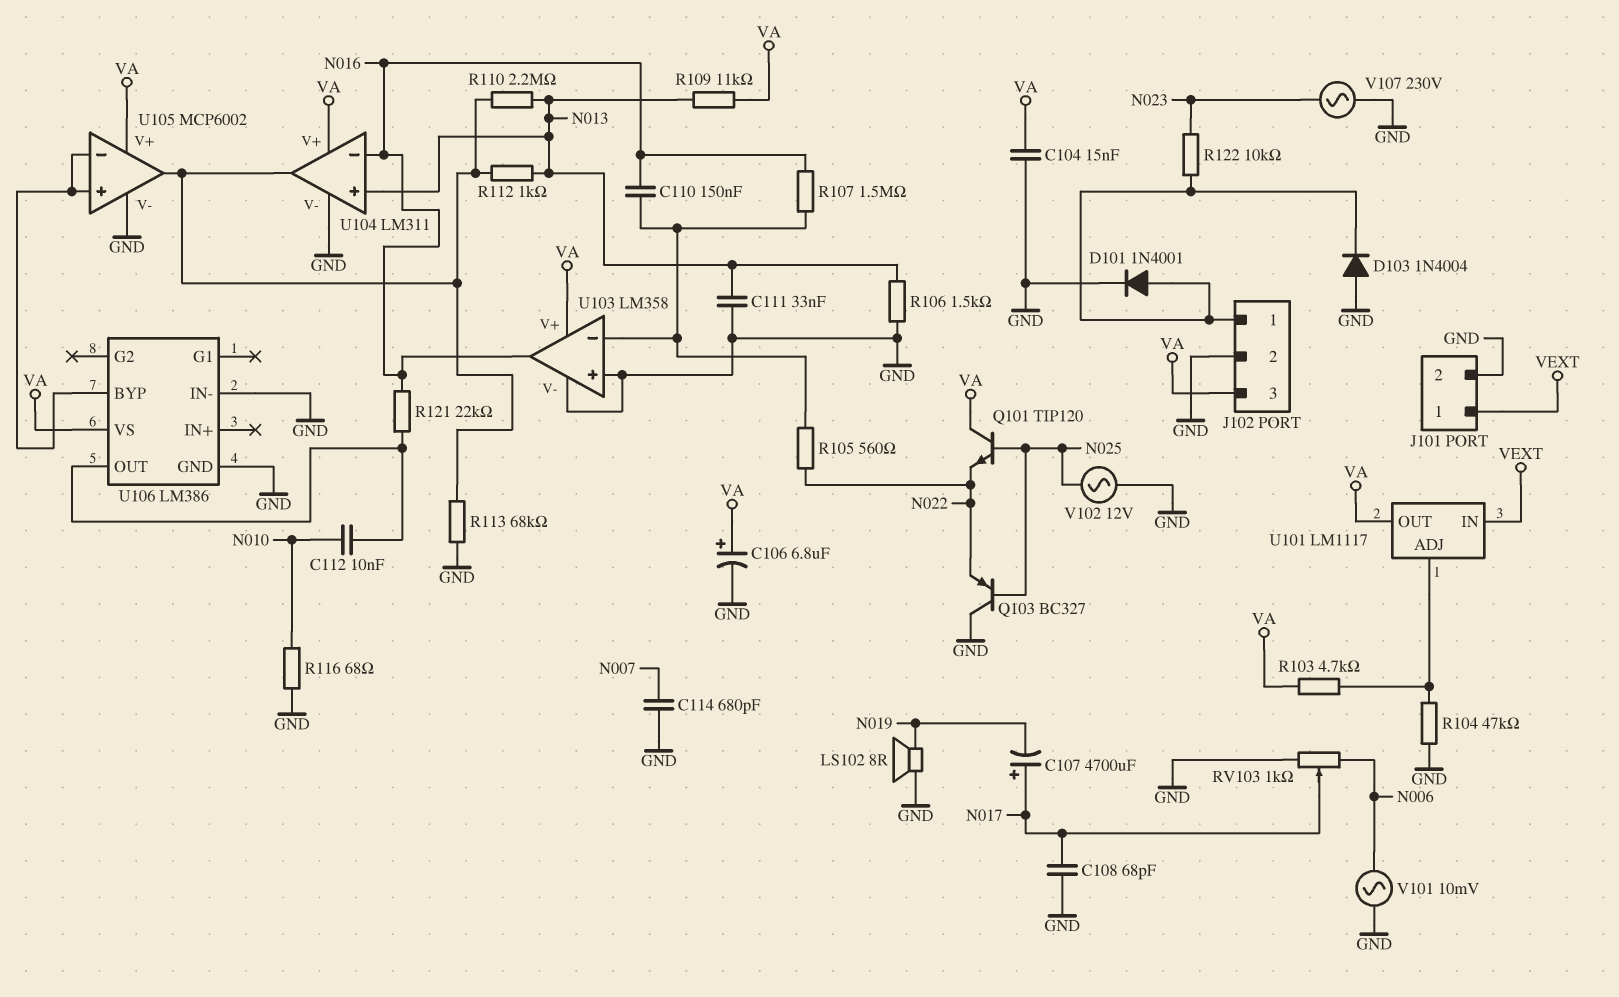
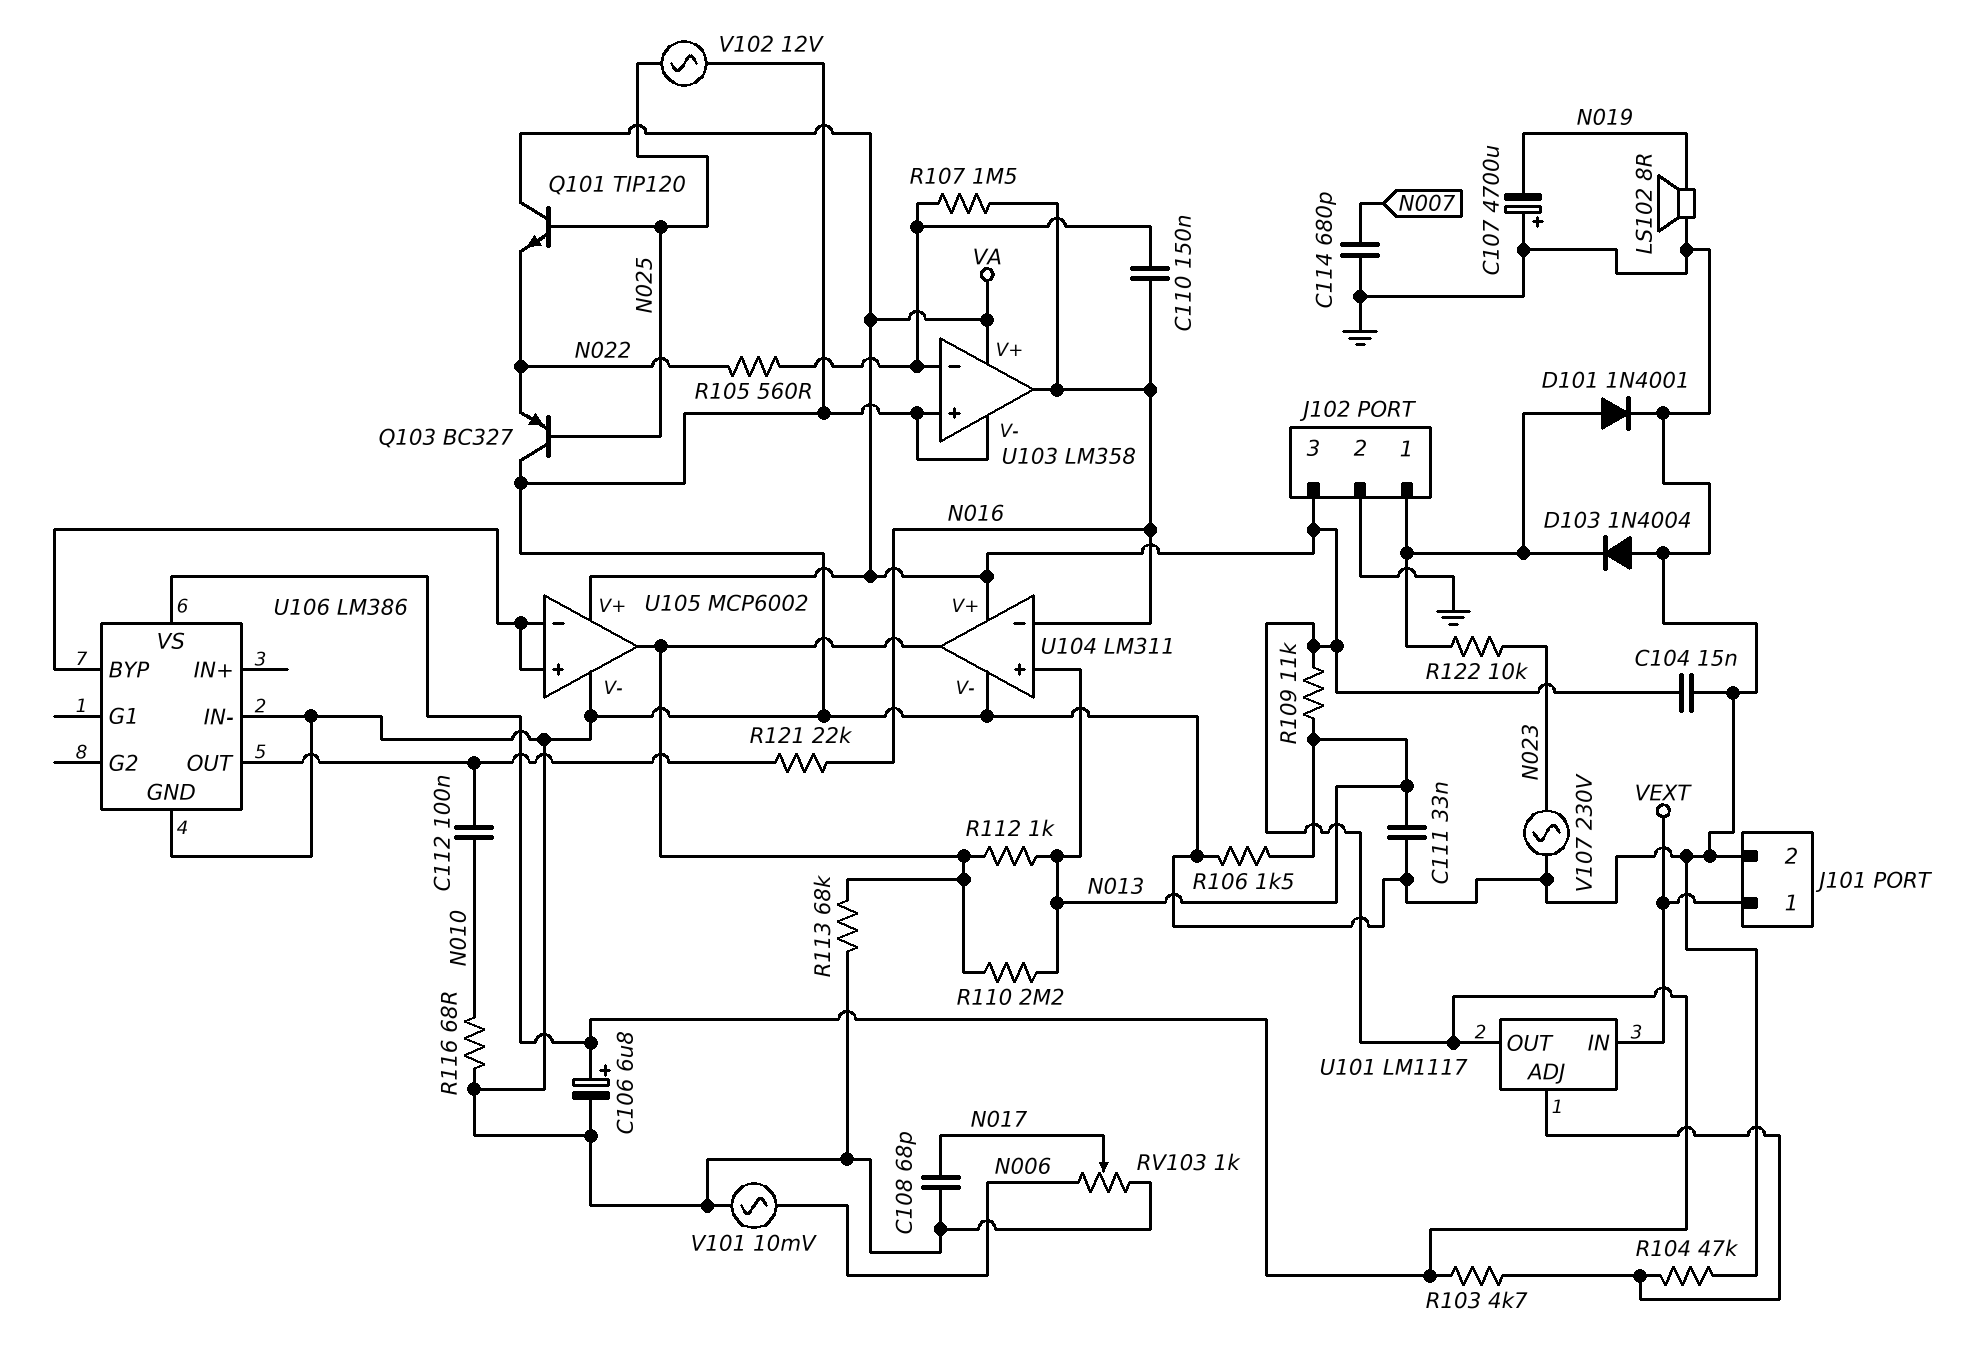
C107: 4700uF (plus N017, minus N019) -> 4700uF (plus GND, minus N019)
C112: 10nF (N010, U106/OUT) -> 100nF (N010, U106/OUT)

